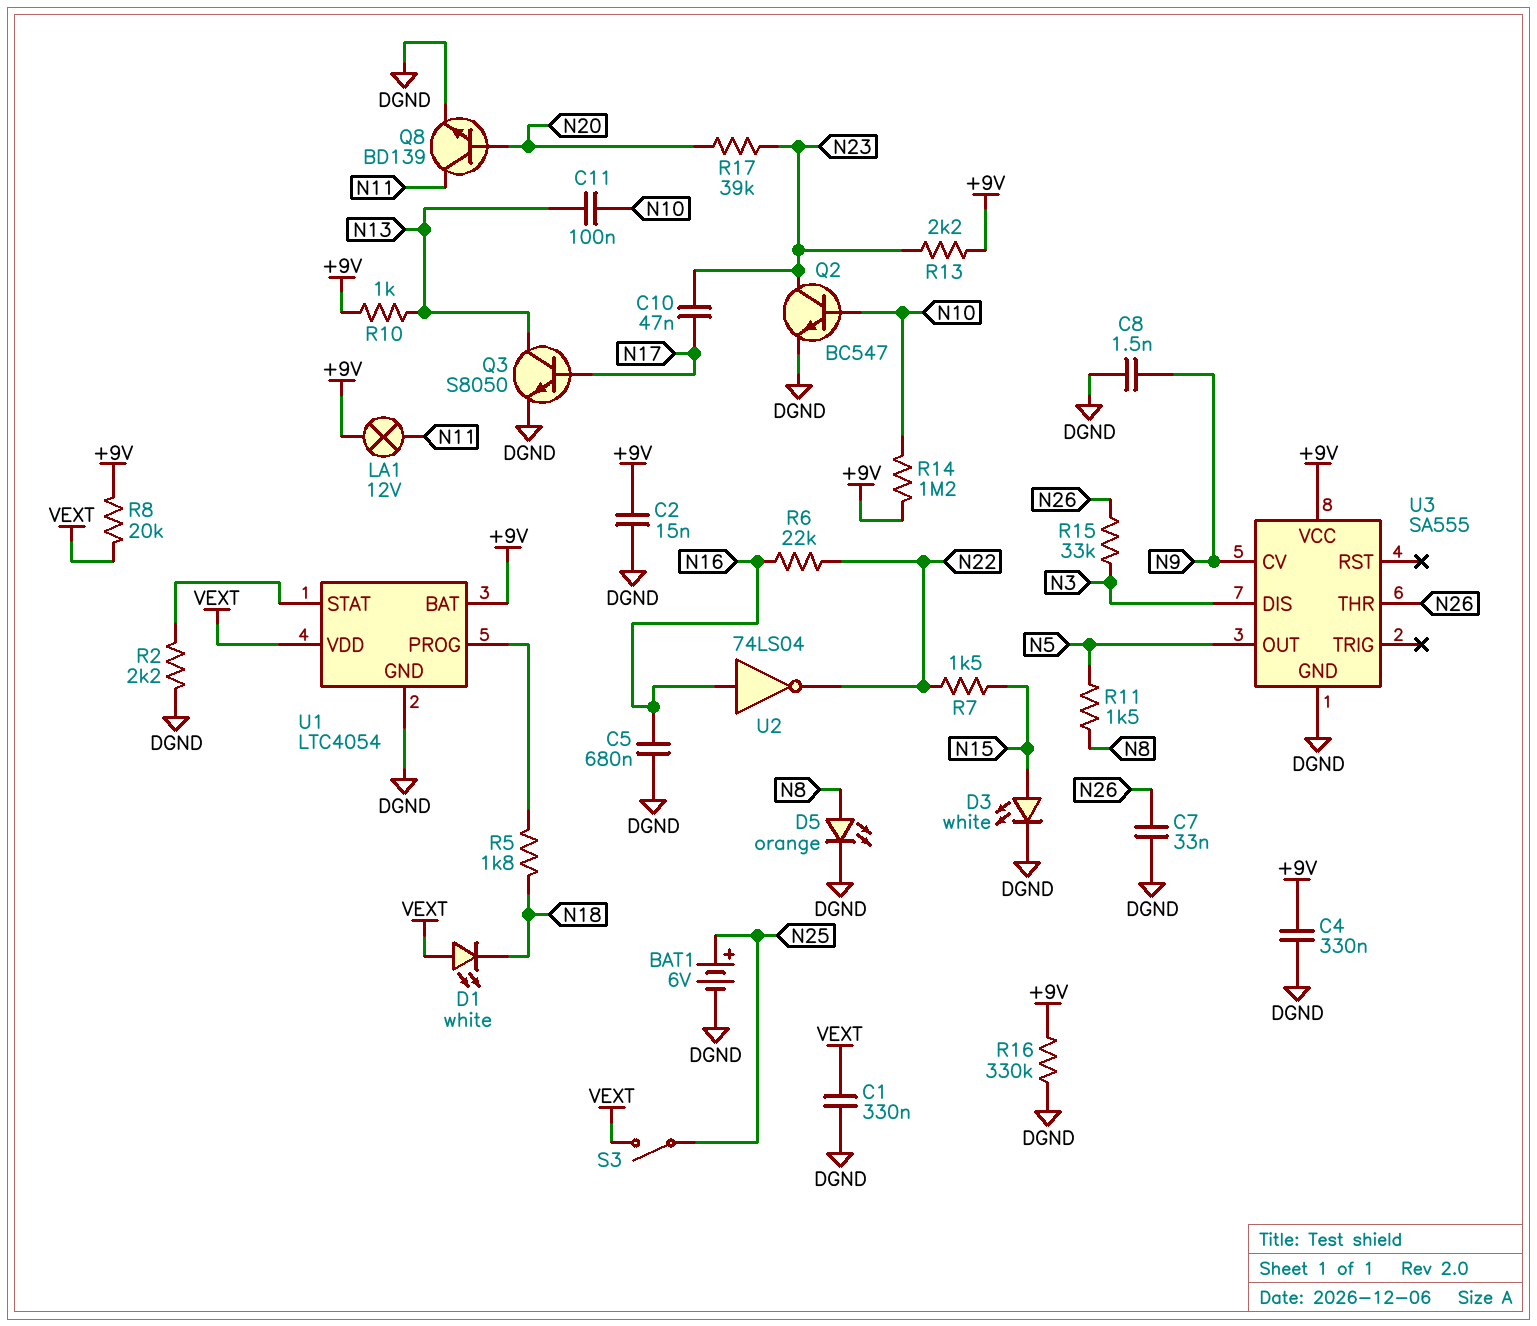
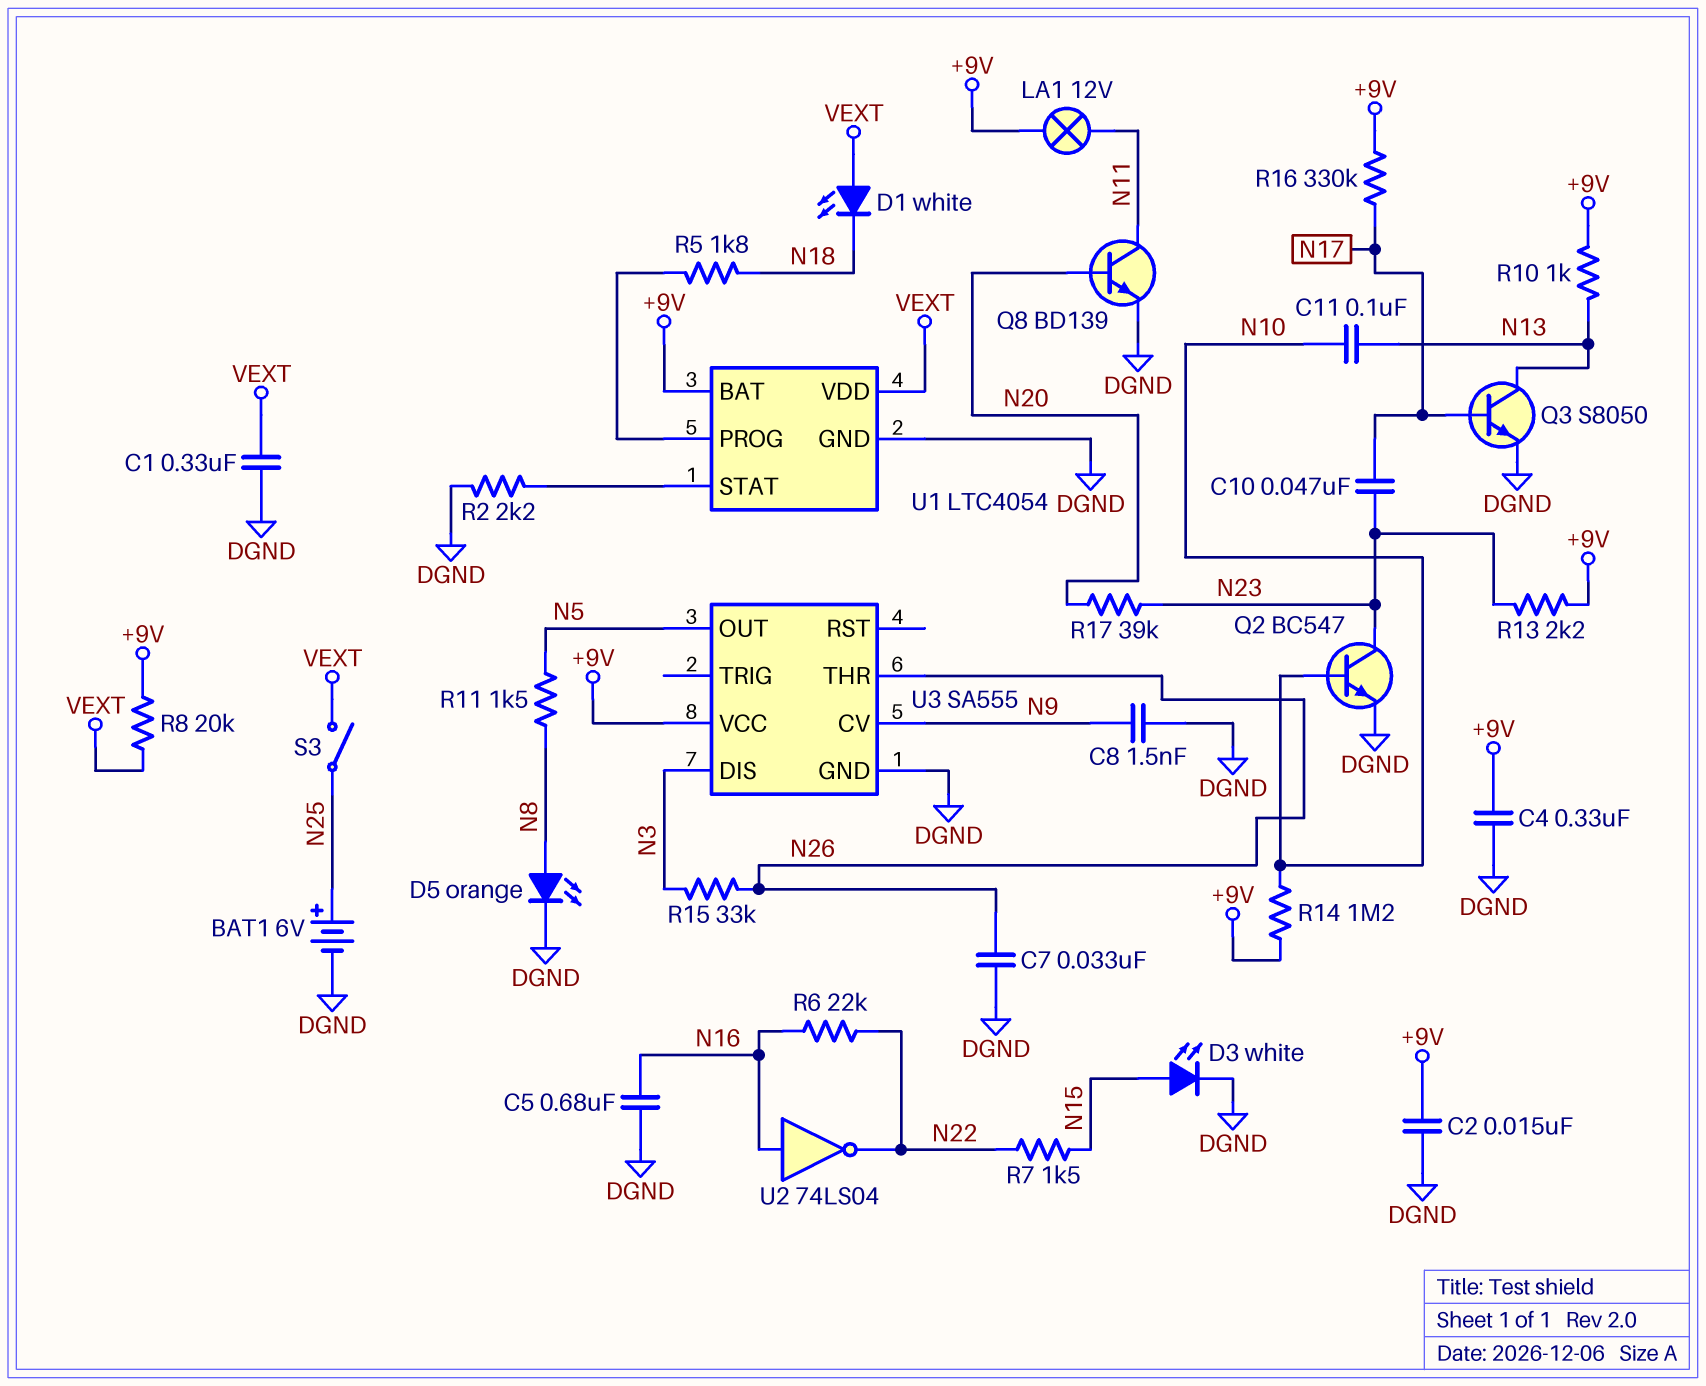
R16: 330k (+9V, DGND) -> 330k (+9V, N17)

